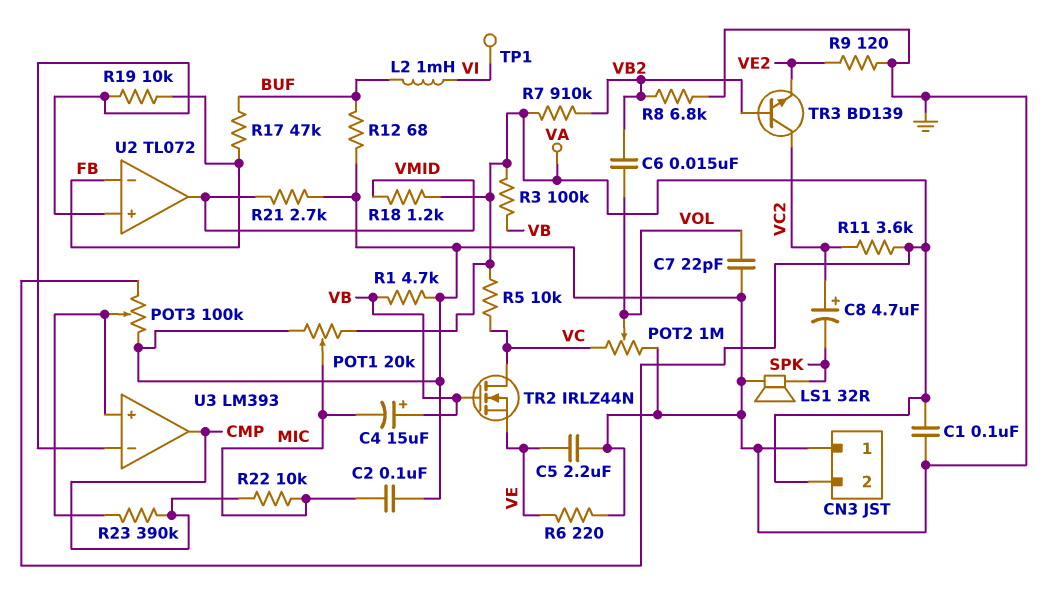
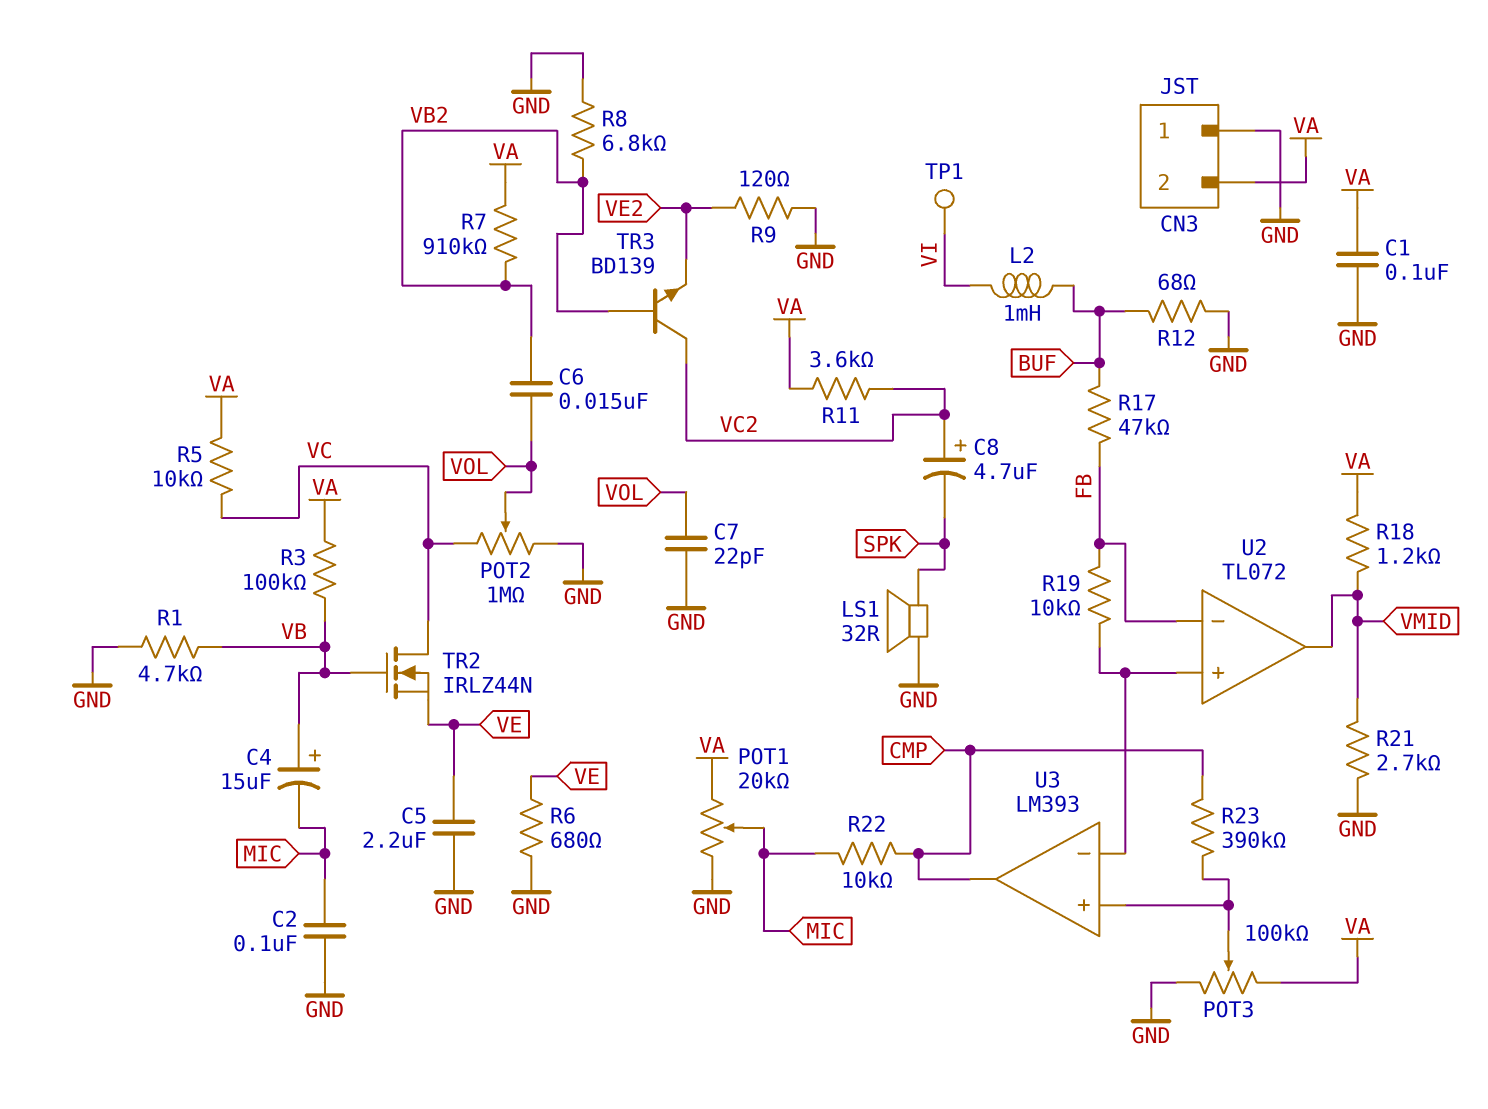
R6: 220 (GND, VE) -> 680 (GND, VE)

